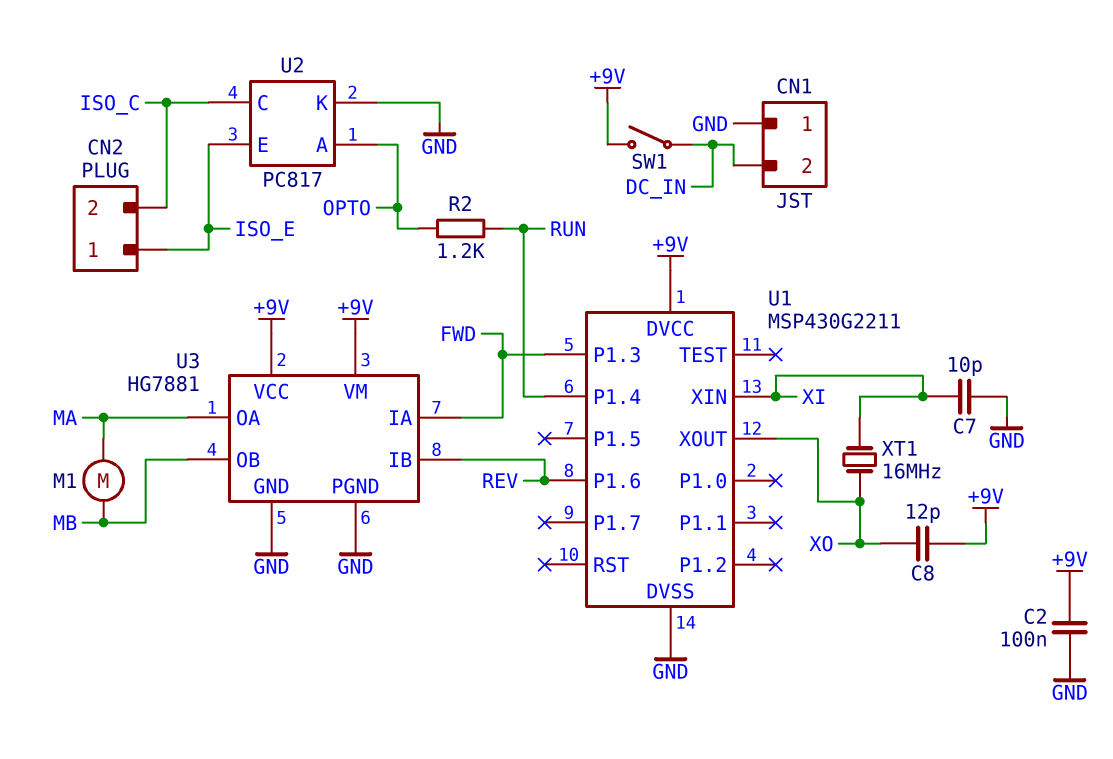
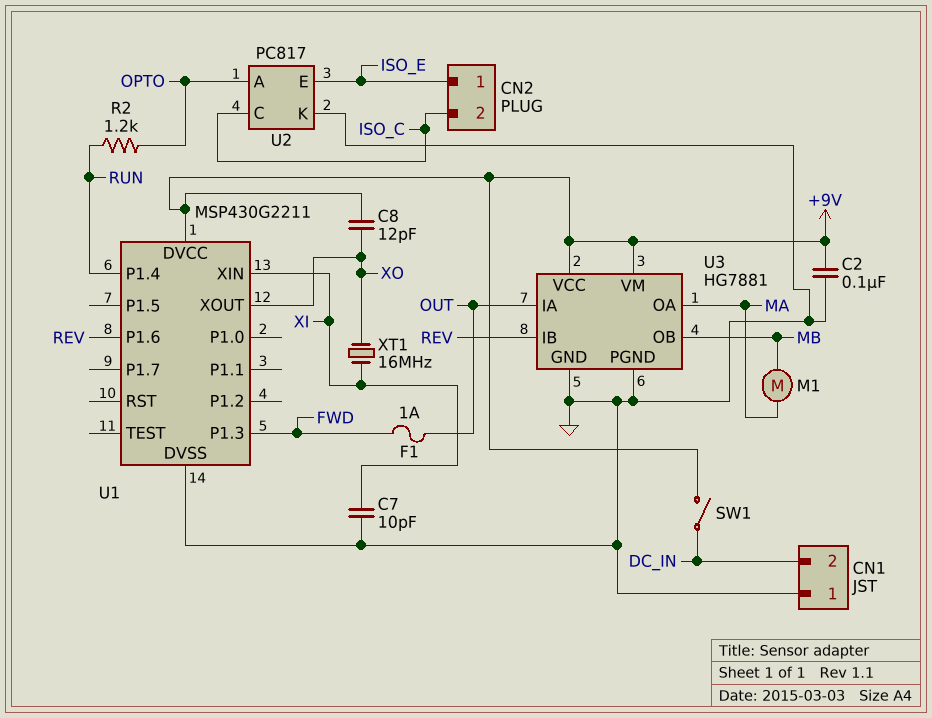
F1: none -> 1A (FWD, OUT)
U3 pin IA: FWD -> OUT

